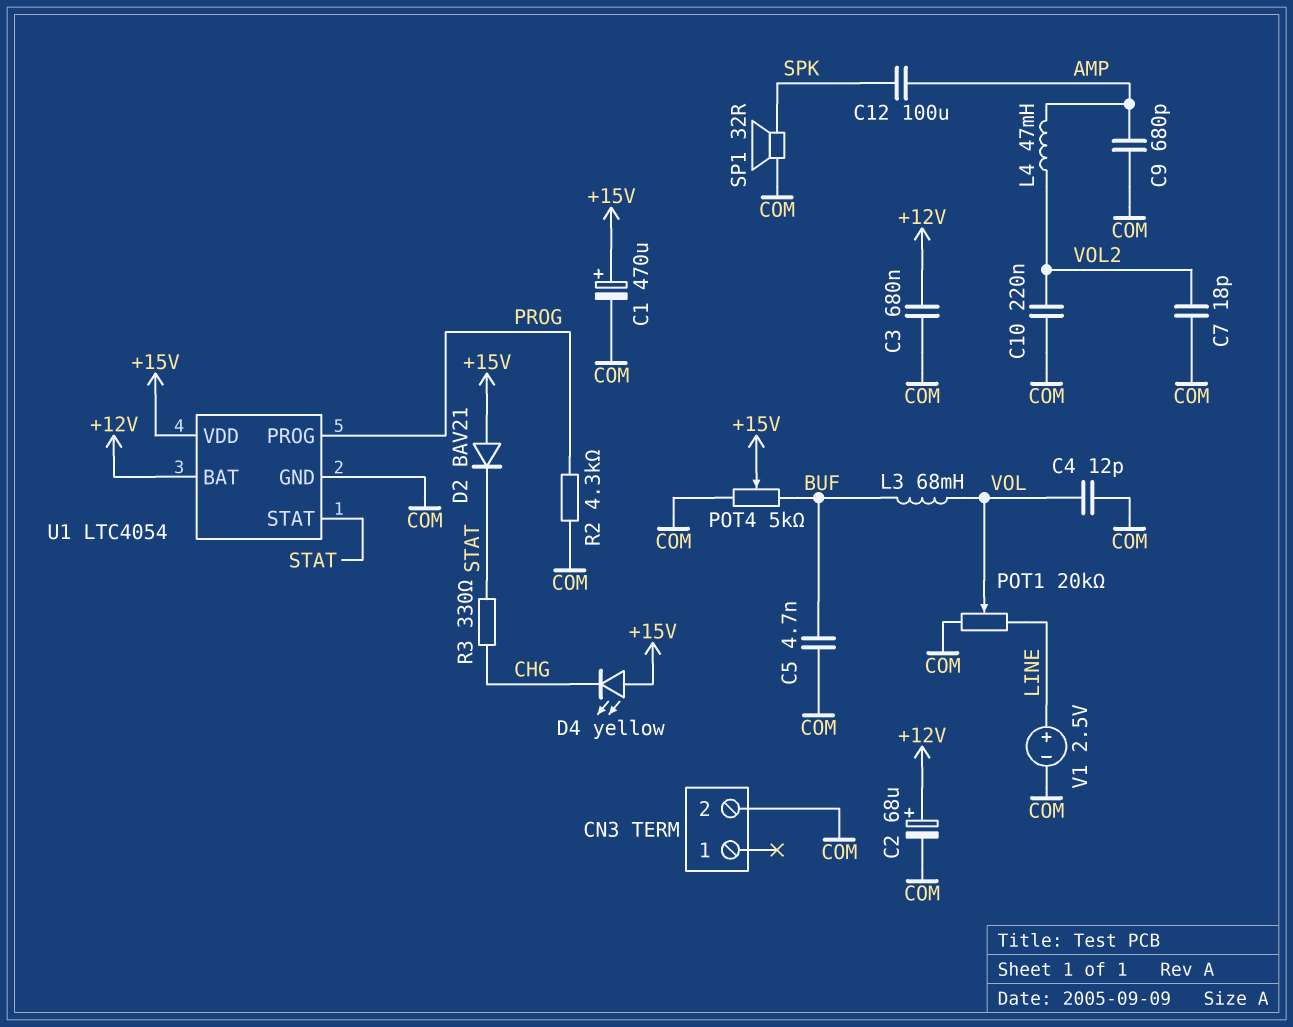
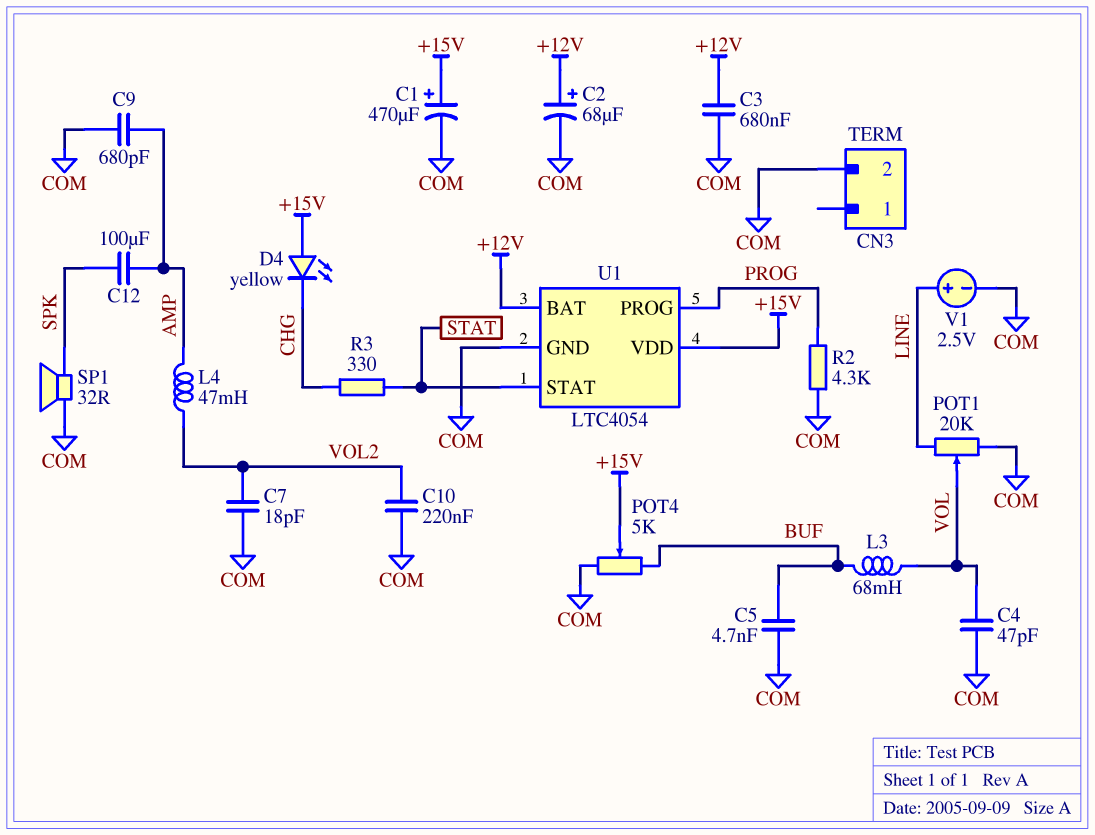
C4: 12pF (COM, VOL) -> 47pF (COM, VOL)
D2: diode BAV21 (A +15V, K STAT) -> none

